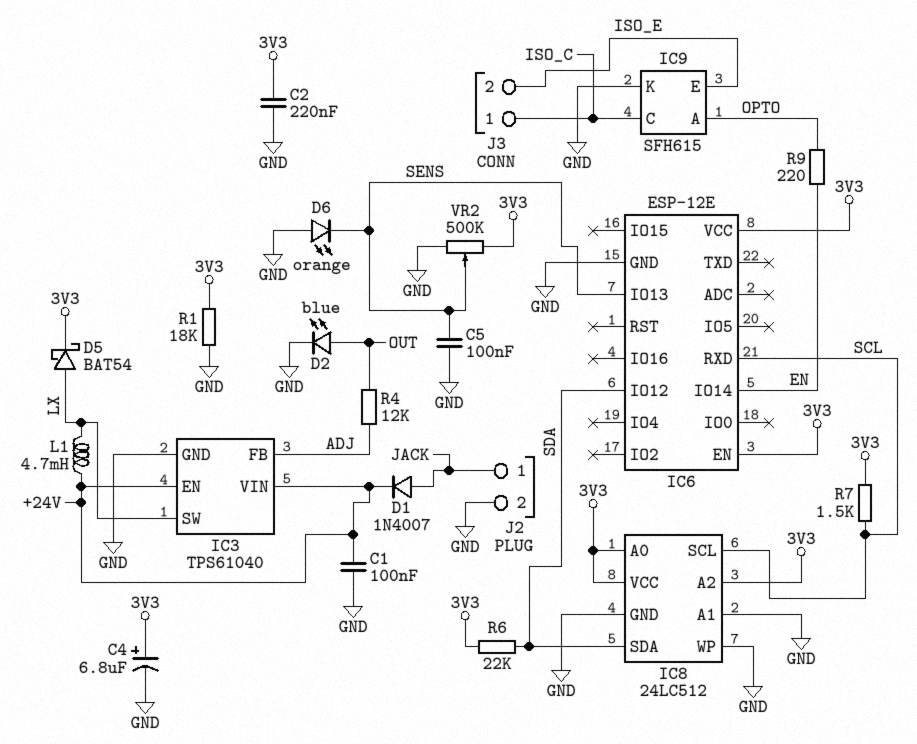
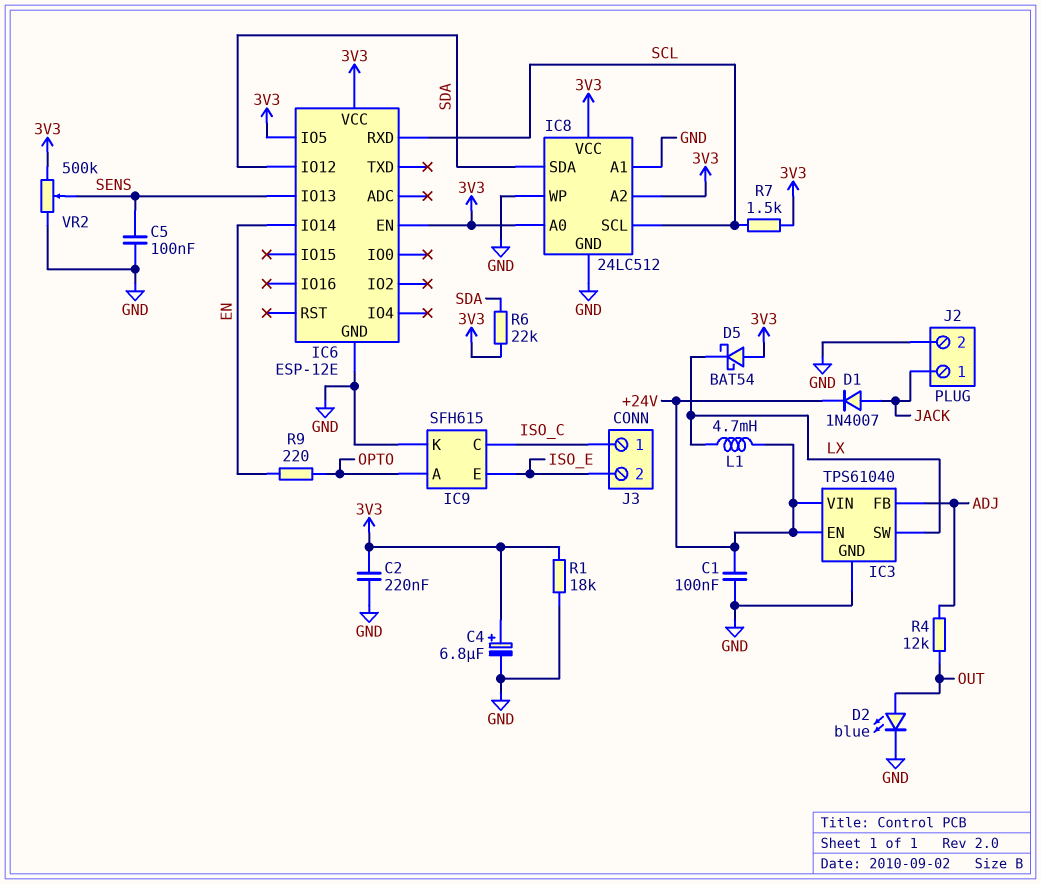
D5: schottky BAT54 (A LX, K 3V3) -> schottky BAT54 (A 3V3, K LX)
D6: LED orange (A GND, K SENS) -> none
IC6 pin IO5: none -> 3V3

